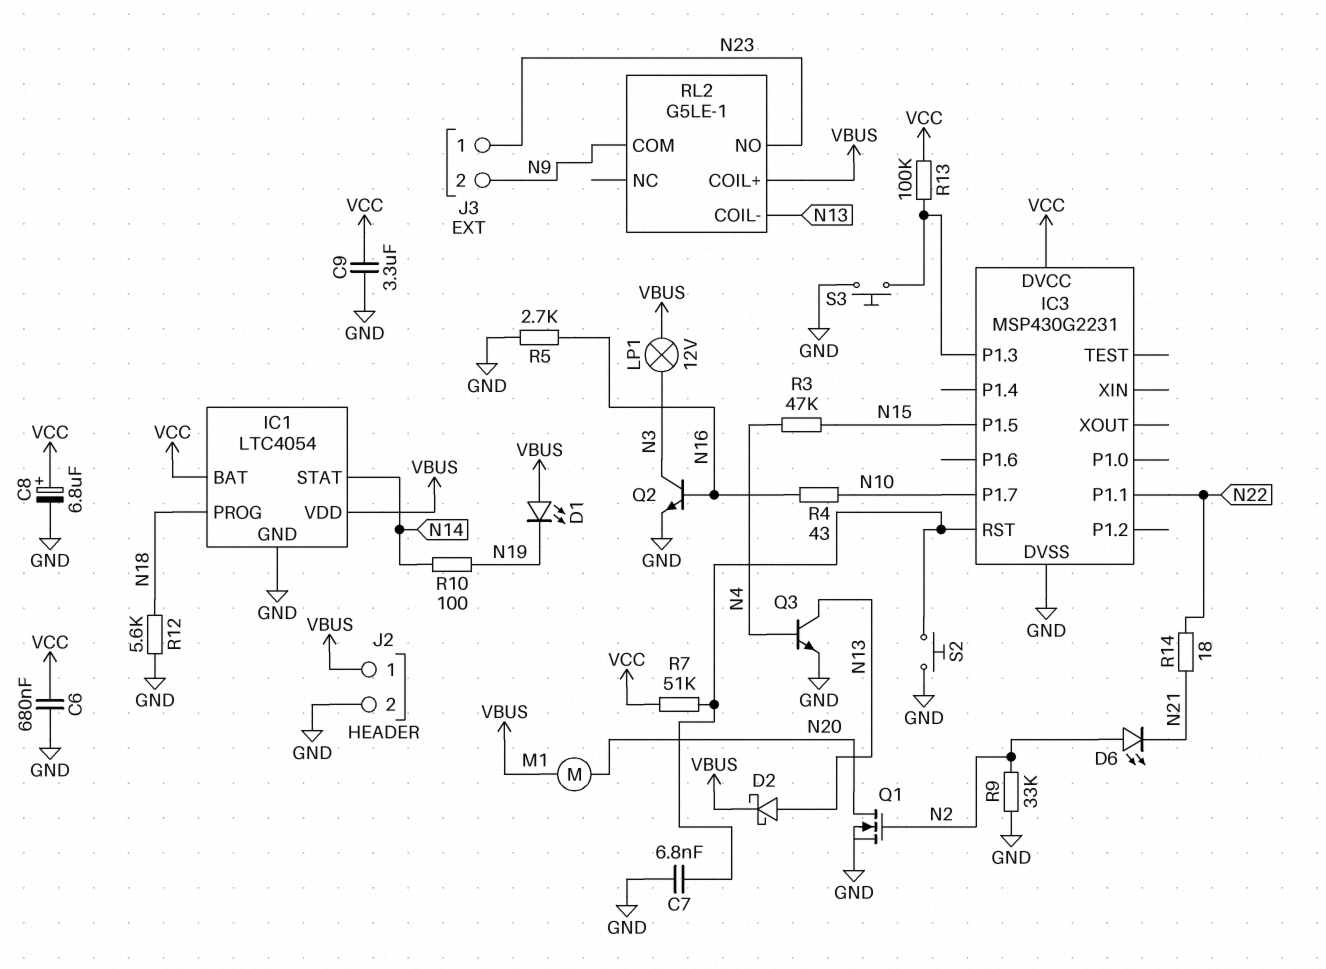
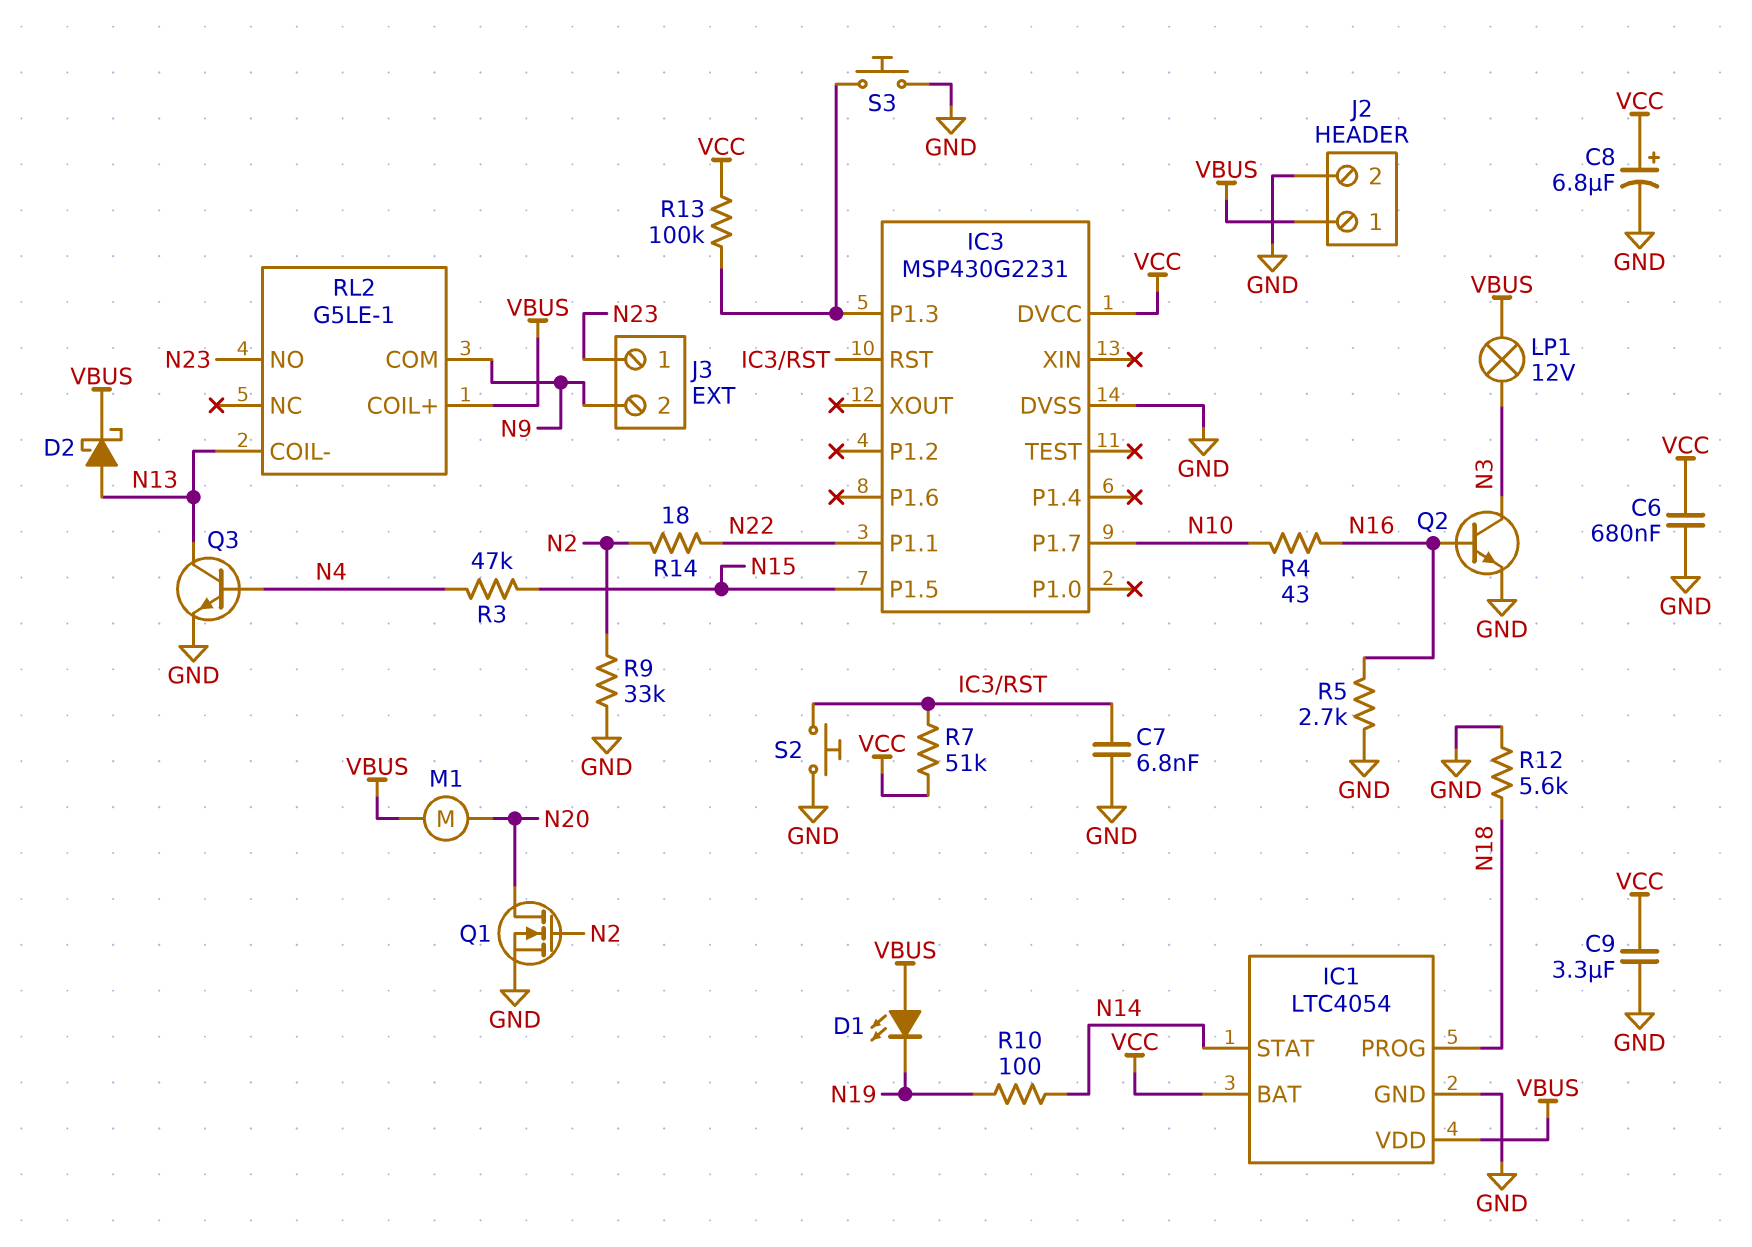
D6: LED (A N2, K N21) -> none
R14: 18 (N21, N22) -> 18 (N2, N22)

